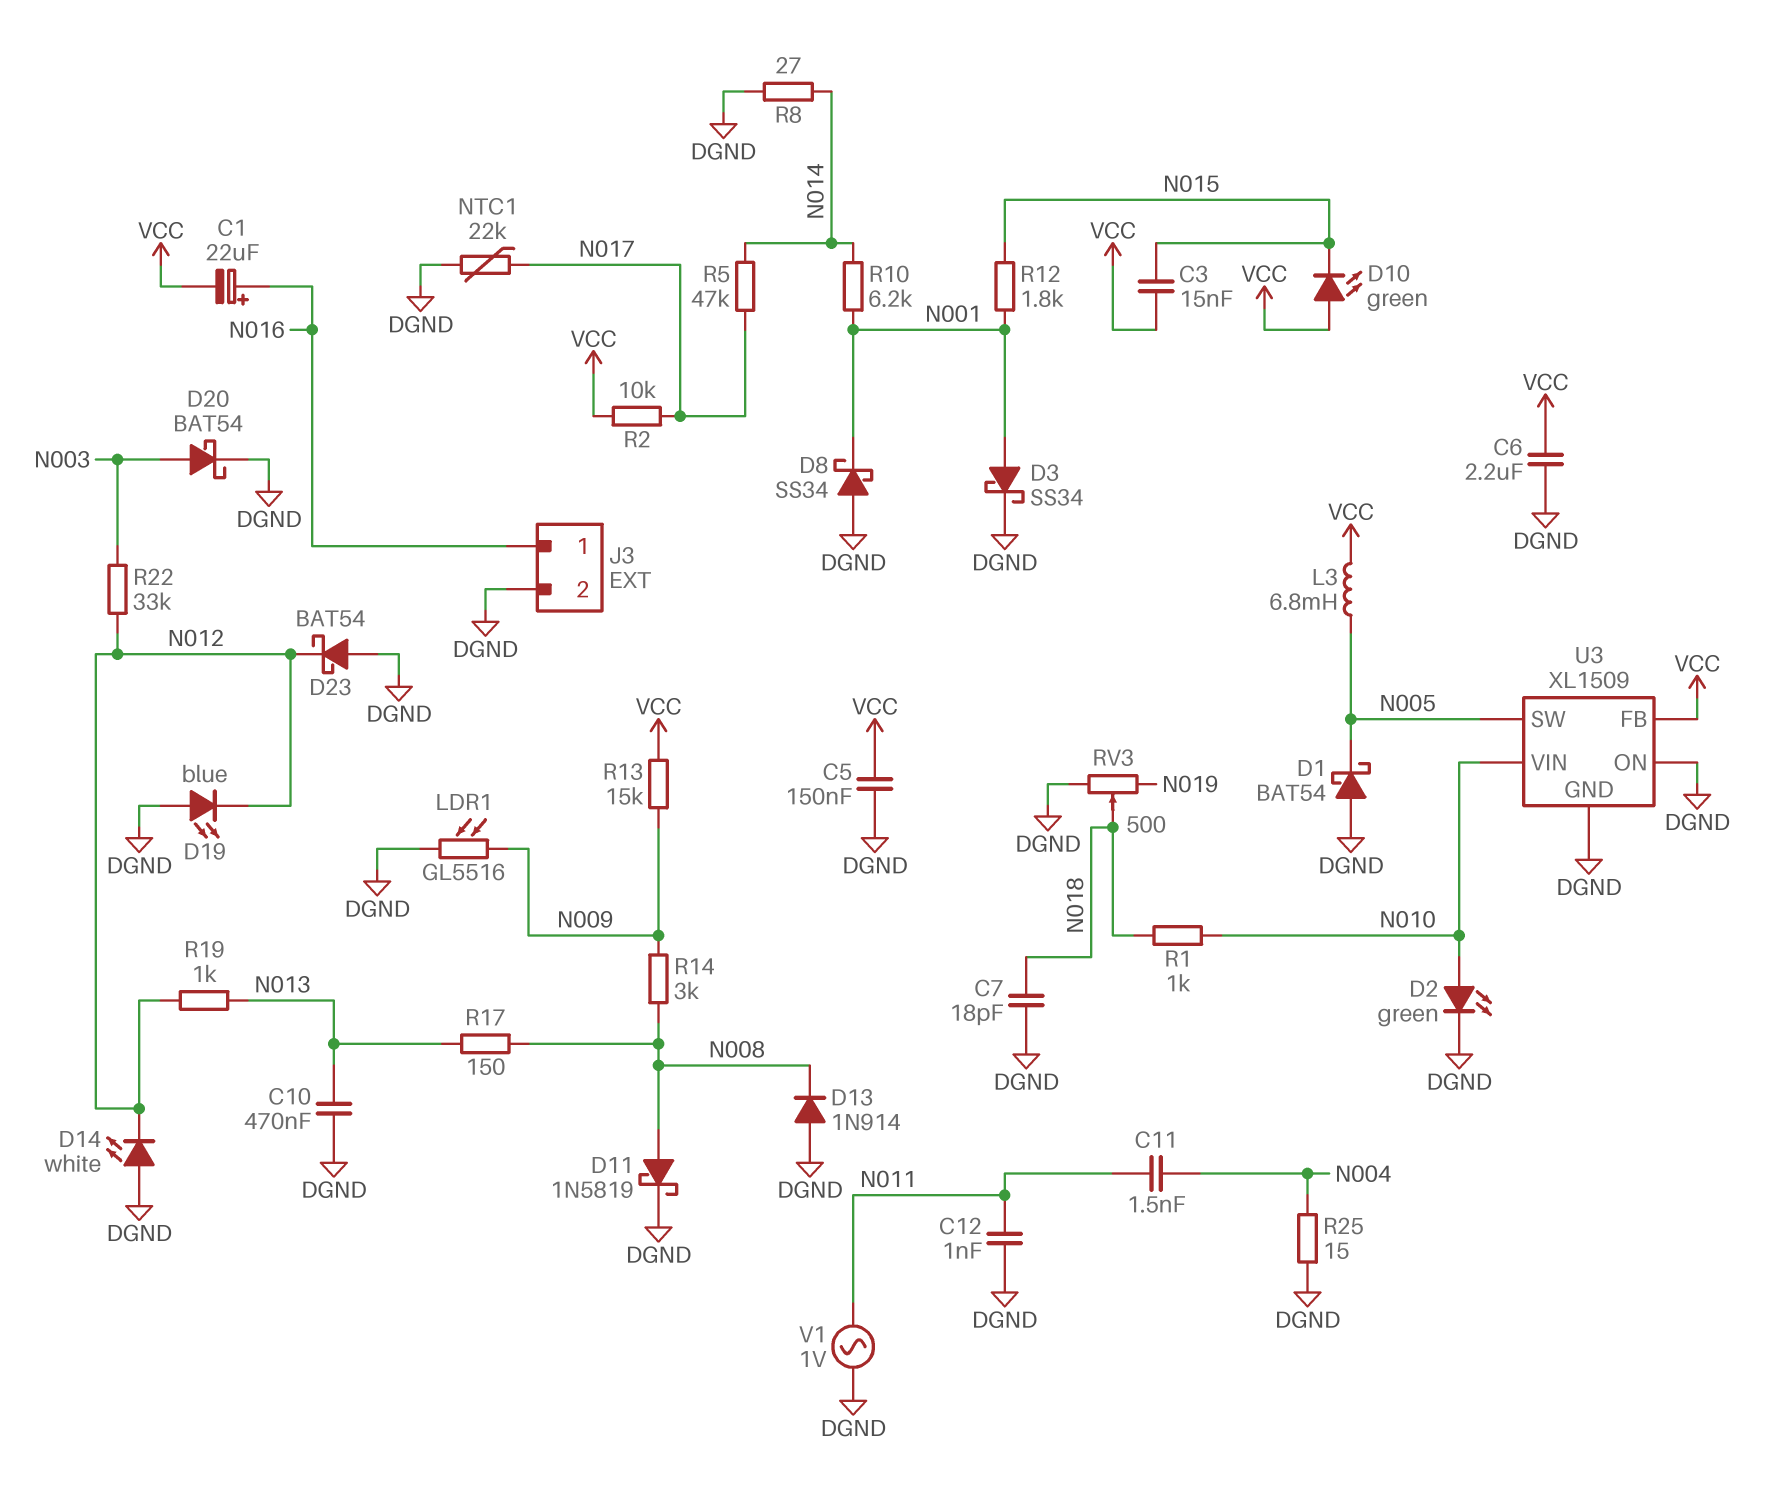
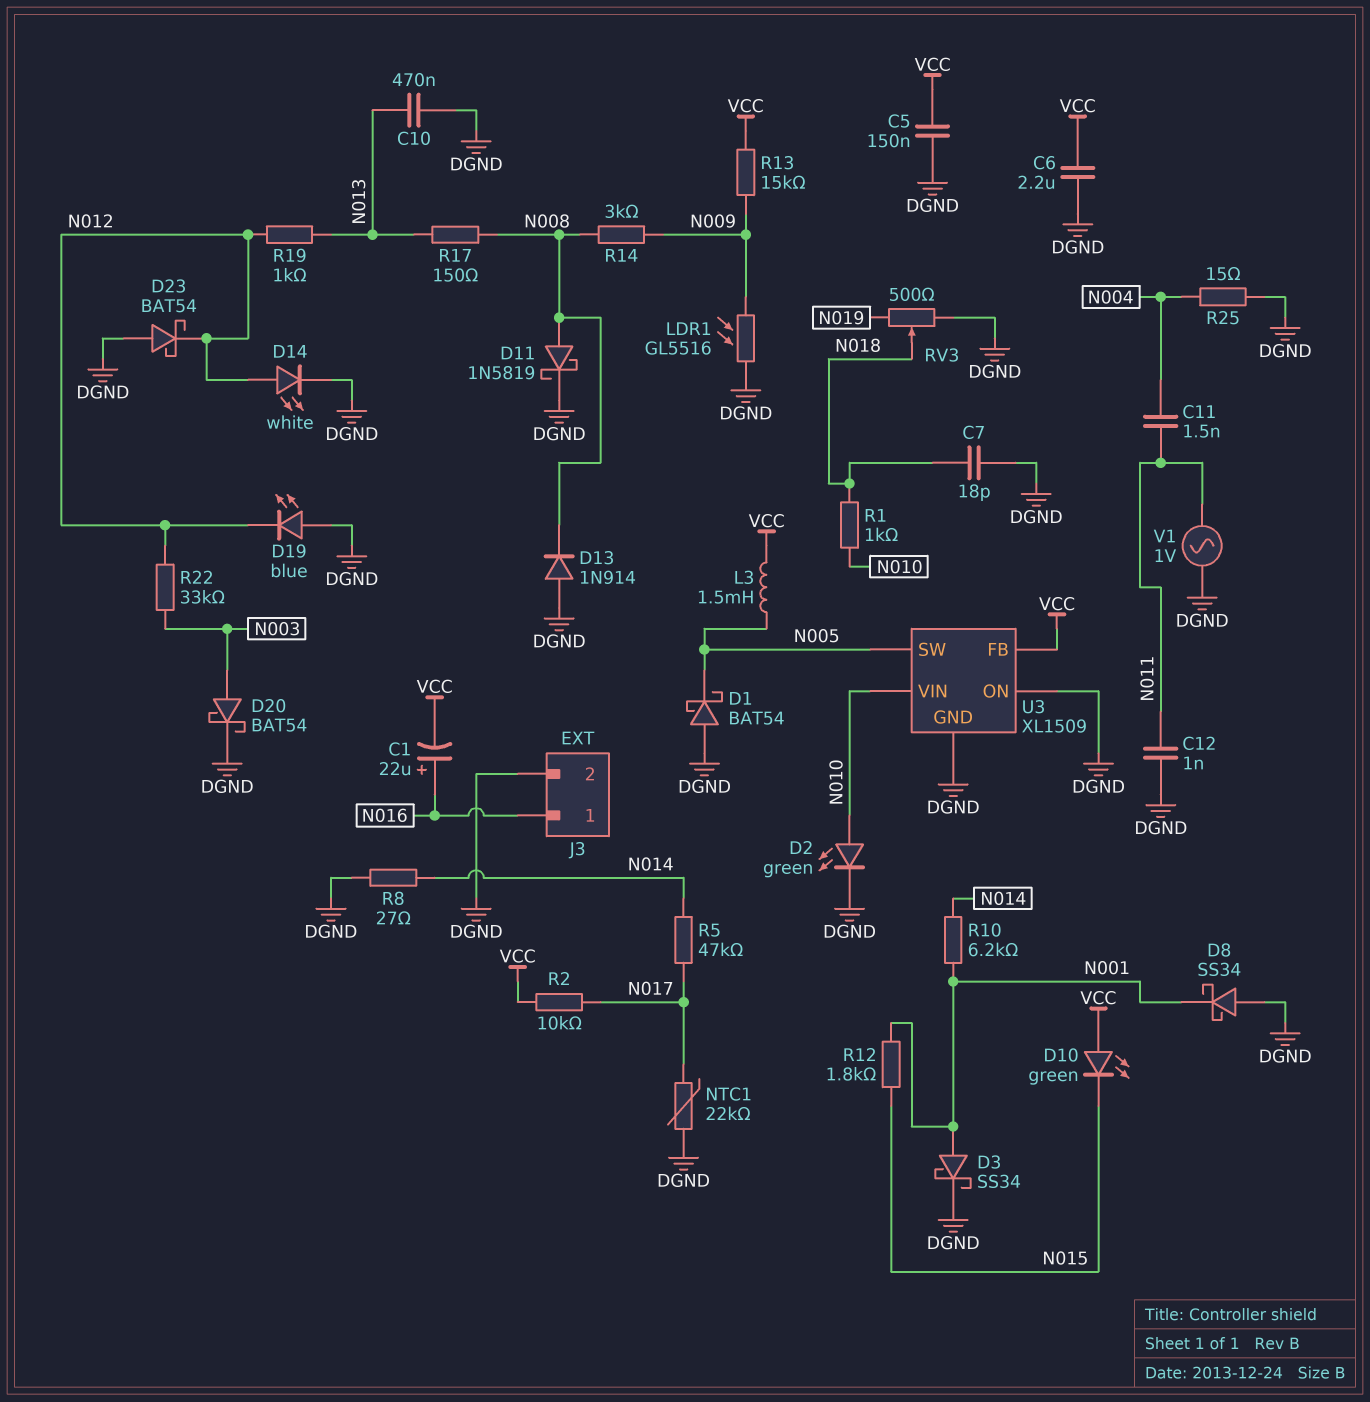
C3: 15nF (N015, VCC) -> none
D14: LED white (A DGND, K N012) -> LED white (A N012, K DGND)
L3: 6.8mH (N005, VCC) -> 1.5mH (N005, VCC)

